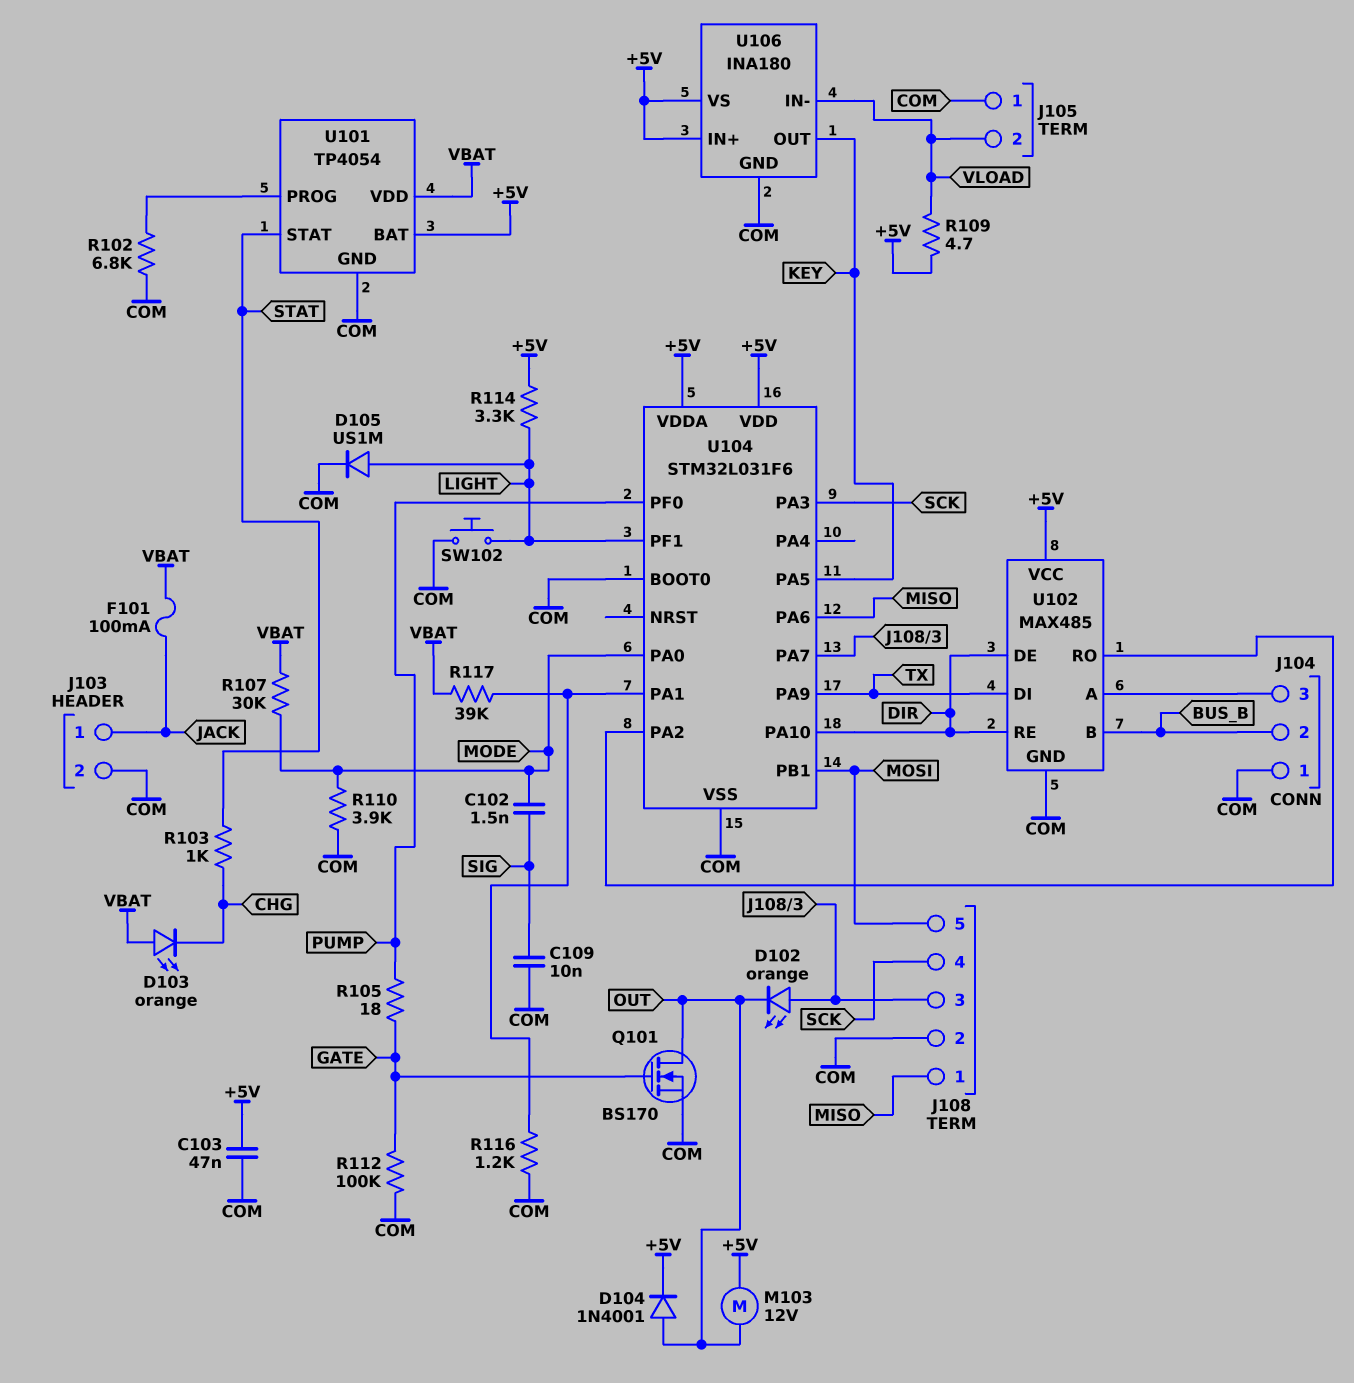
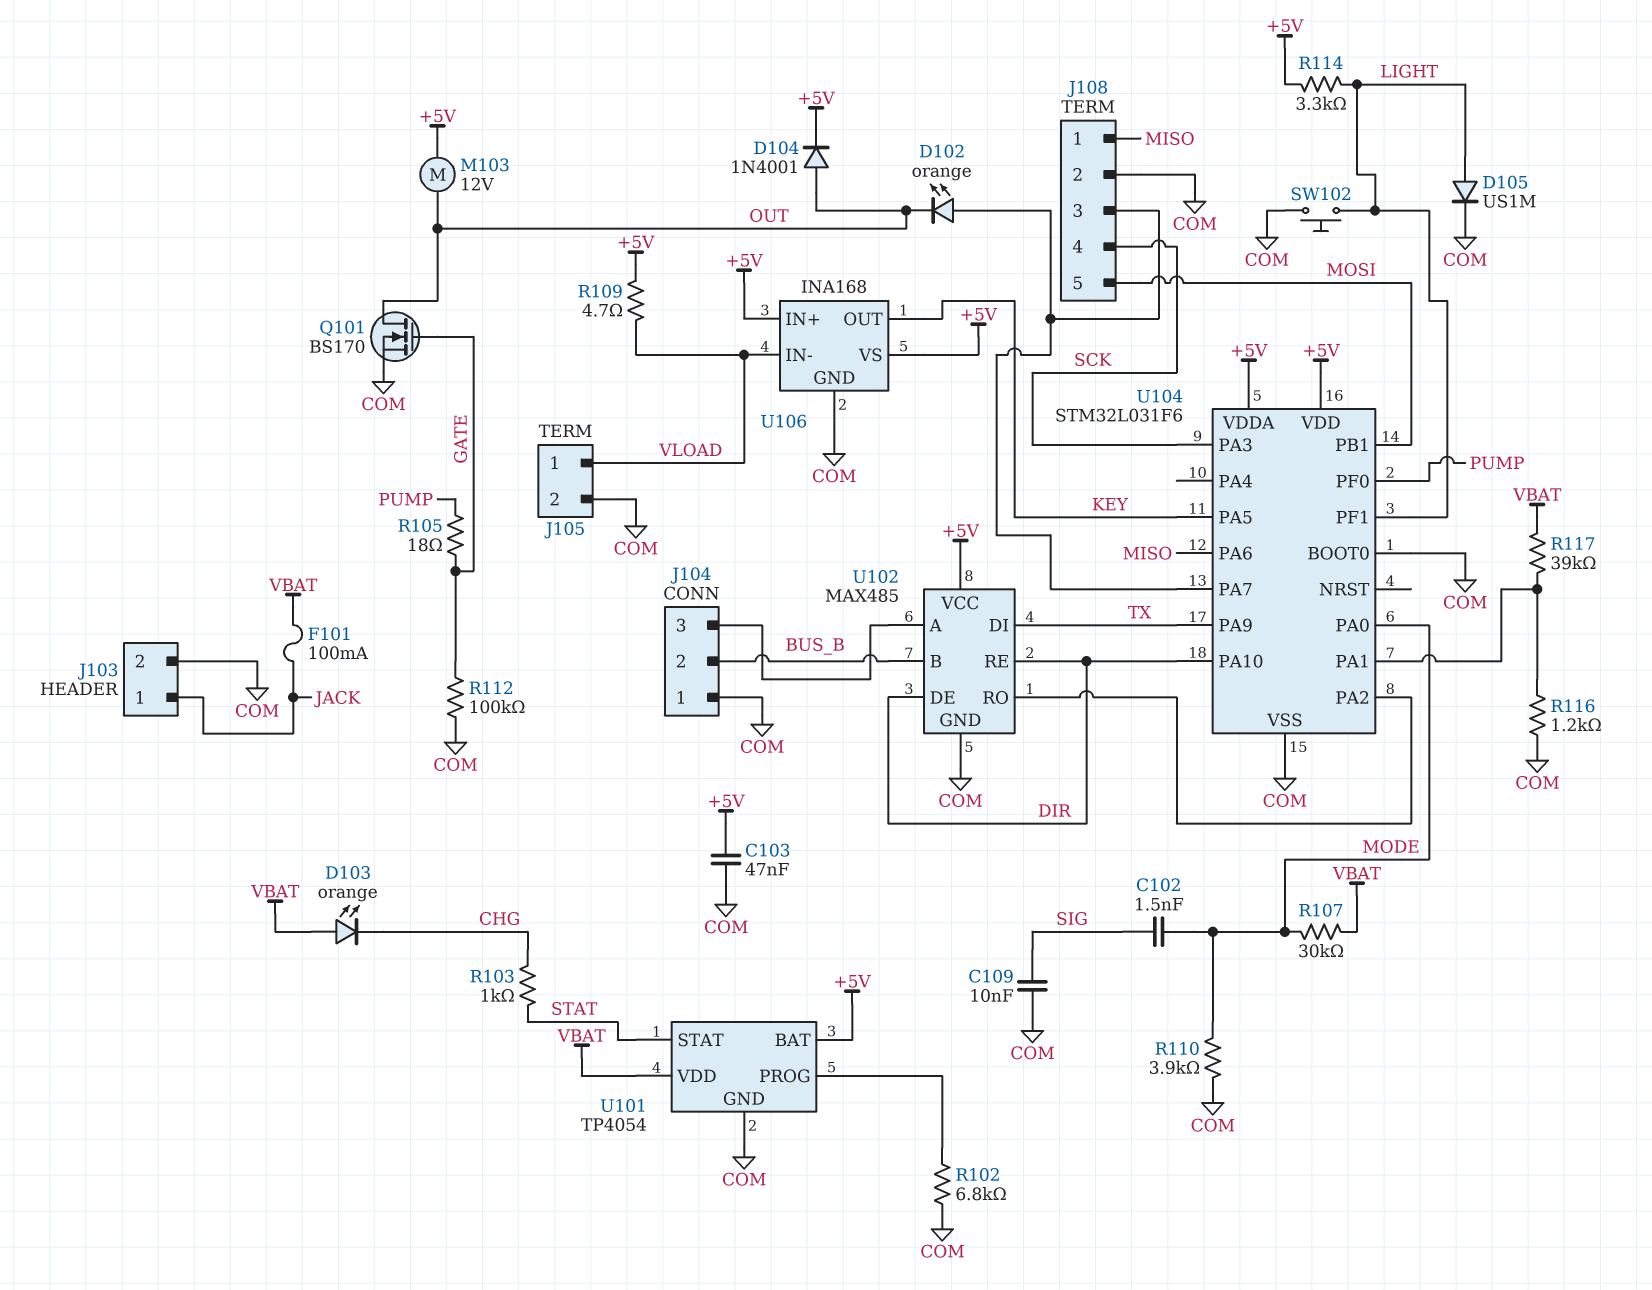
J105 pin 1: COM -> VLOAD
J105 pin 2: VLOAD -> COM
U106: INA180 -> INA168

